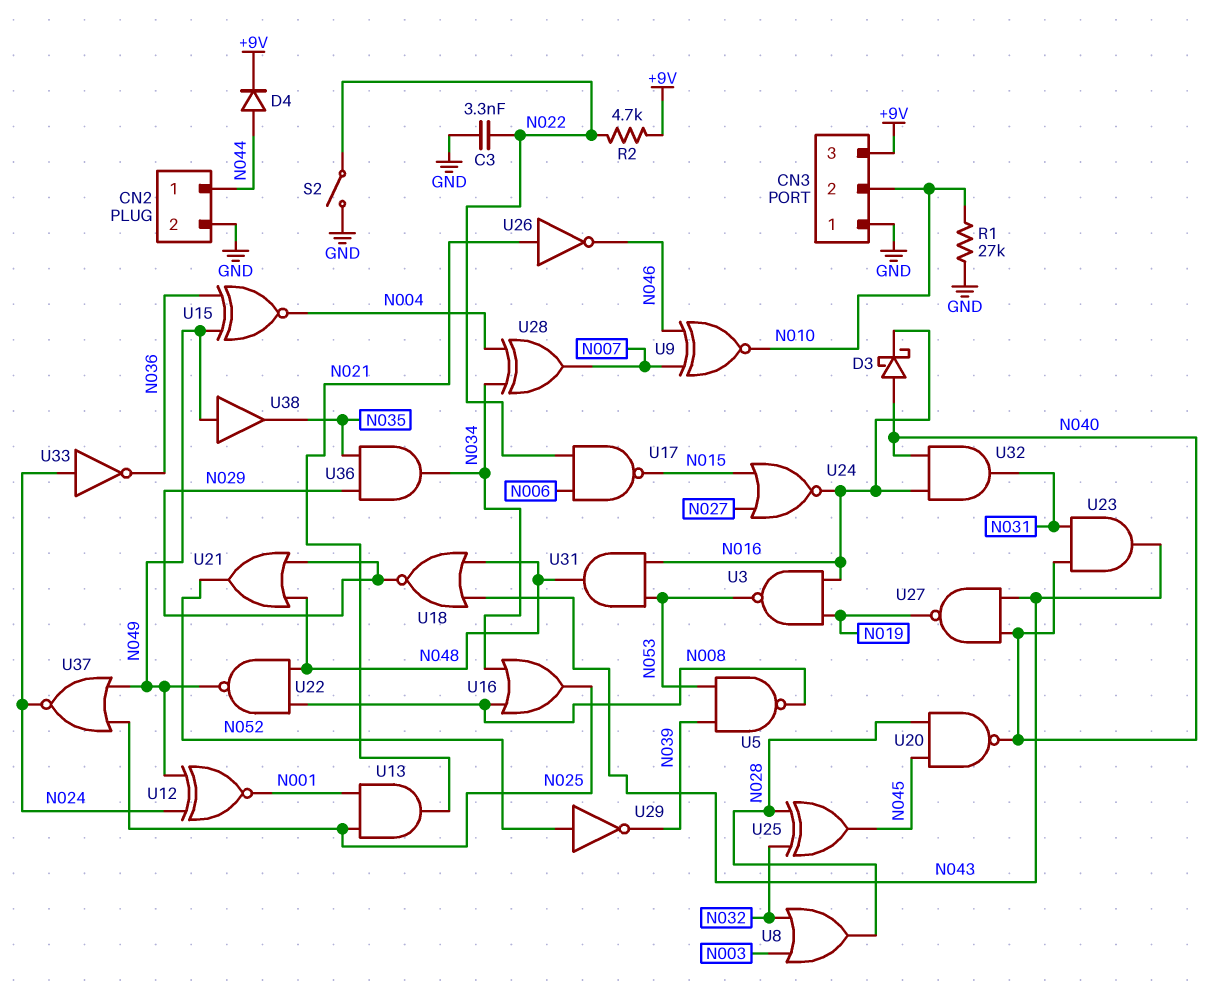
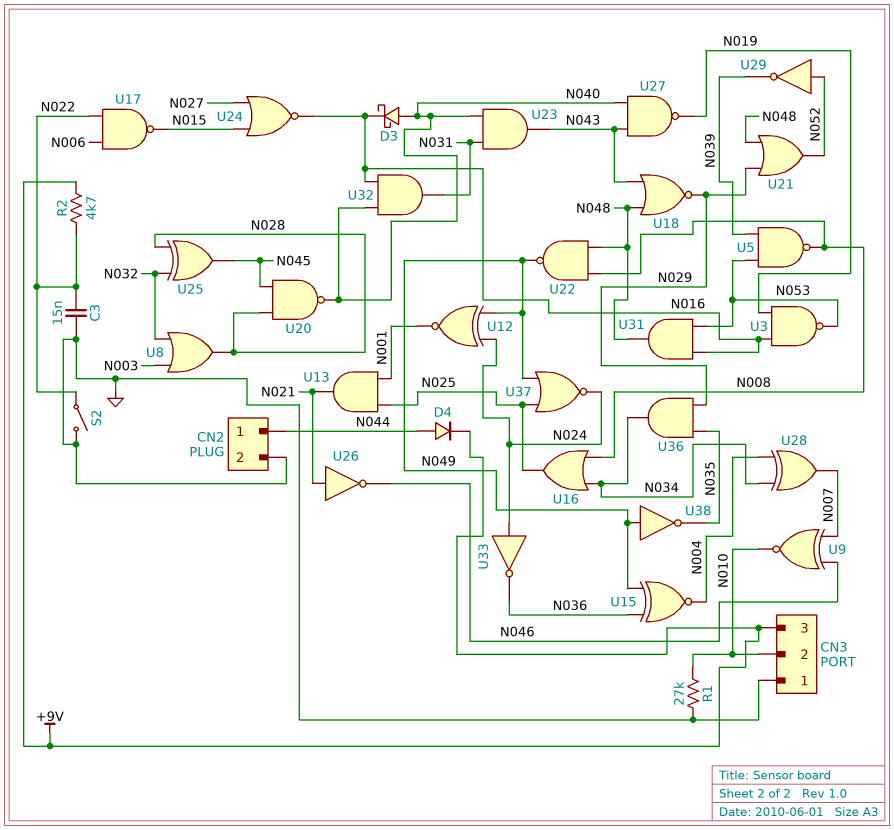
C3: 3.3nF (GND, N022) -> 15nF (GND, N022)
U38: buffer (in N049, out N035) -> NOT (in N049, out N035)

